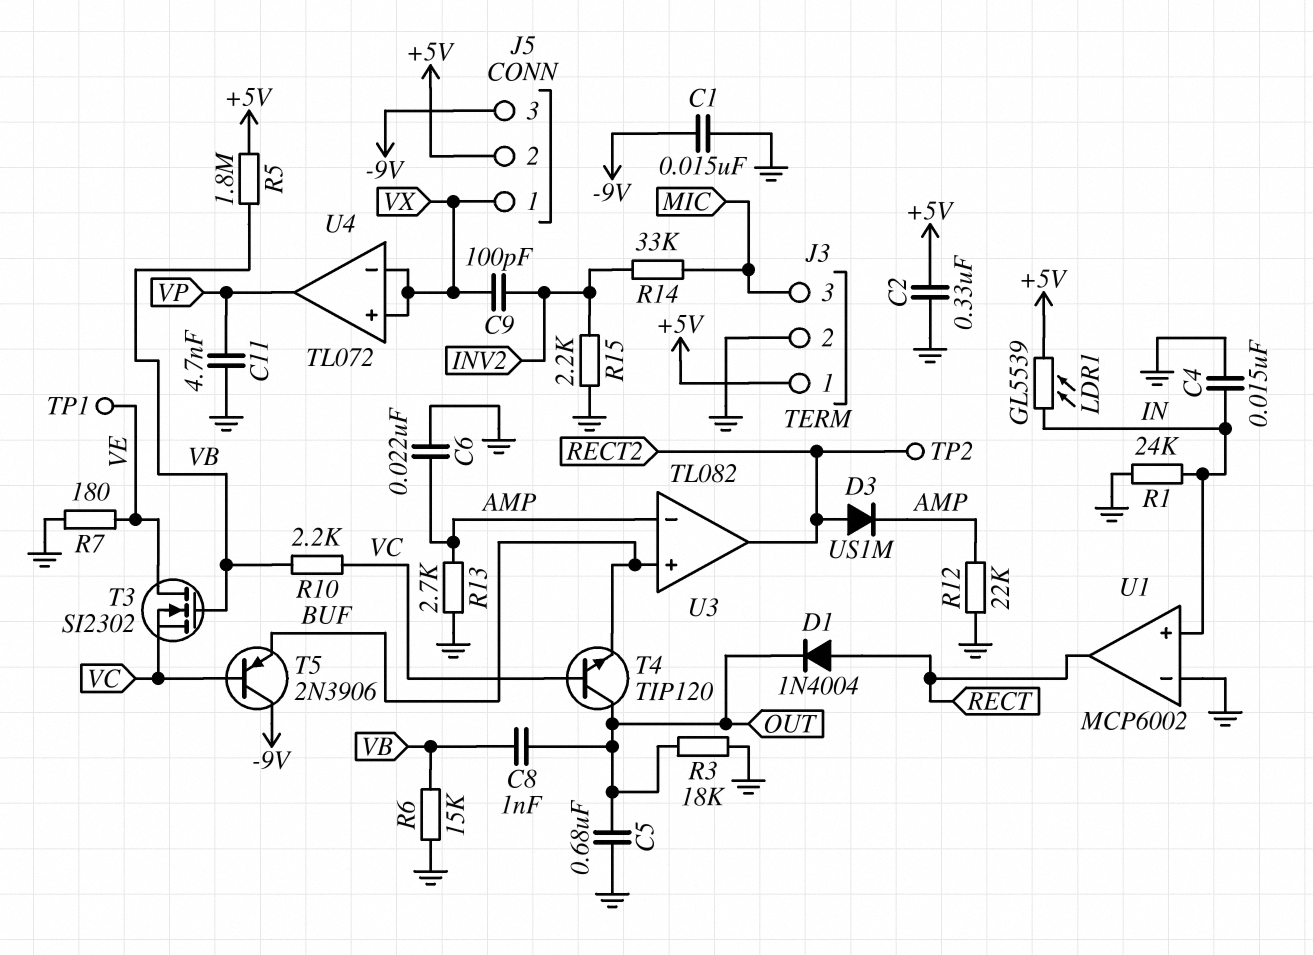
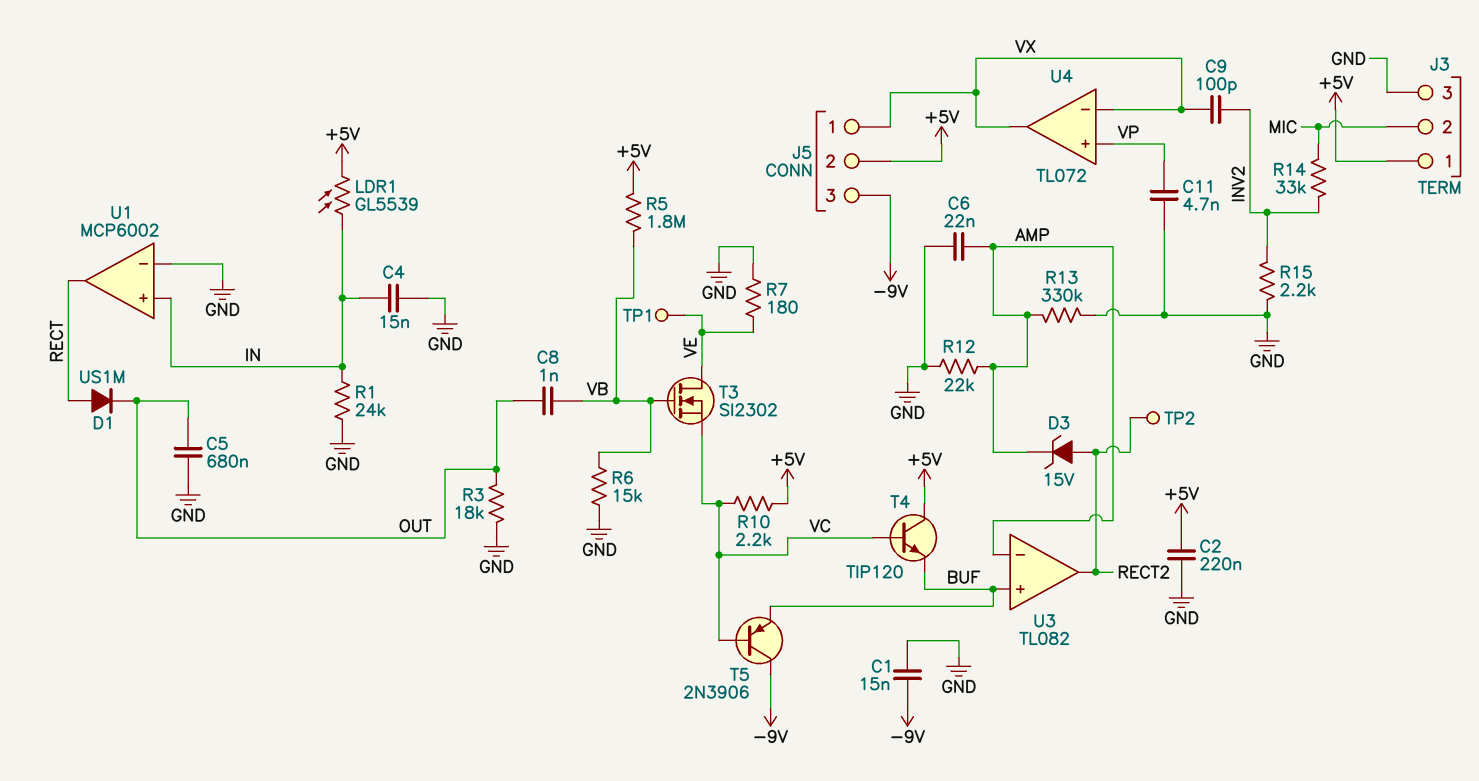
C2: 330nF (+5V, GND) -> 220nF (+5V, GND)
D1: diode 1N4004 (A RECT, K OUT) -> diode US1M (A RECT, K OUT)
D3: diode US1M (A RECT2, K AMP) -> zener 15V (A RECT2, K AMP)
J3 pin 2: GND -> MIC
J3 pin 3: MIC -> GND
R10: 2.2k (VB, VC) -> 2.2k (+5V, VC)
R13: 2.7k (AMP, GND) -> 330k (AMP, GND)
T4: NPN TIP120 (B VC, C OUT, E BUF) -> NPN TIP120 (B VC, C +5V, E BUF)
U4 pin in+: VX -> VP
U4 pin out: VP -> VX

